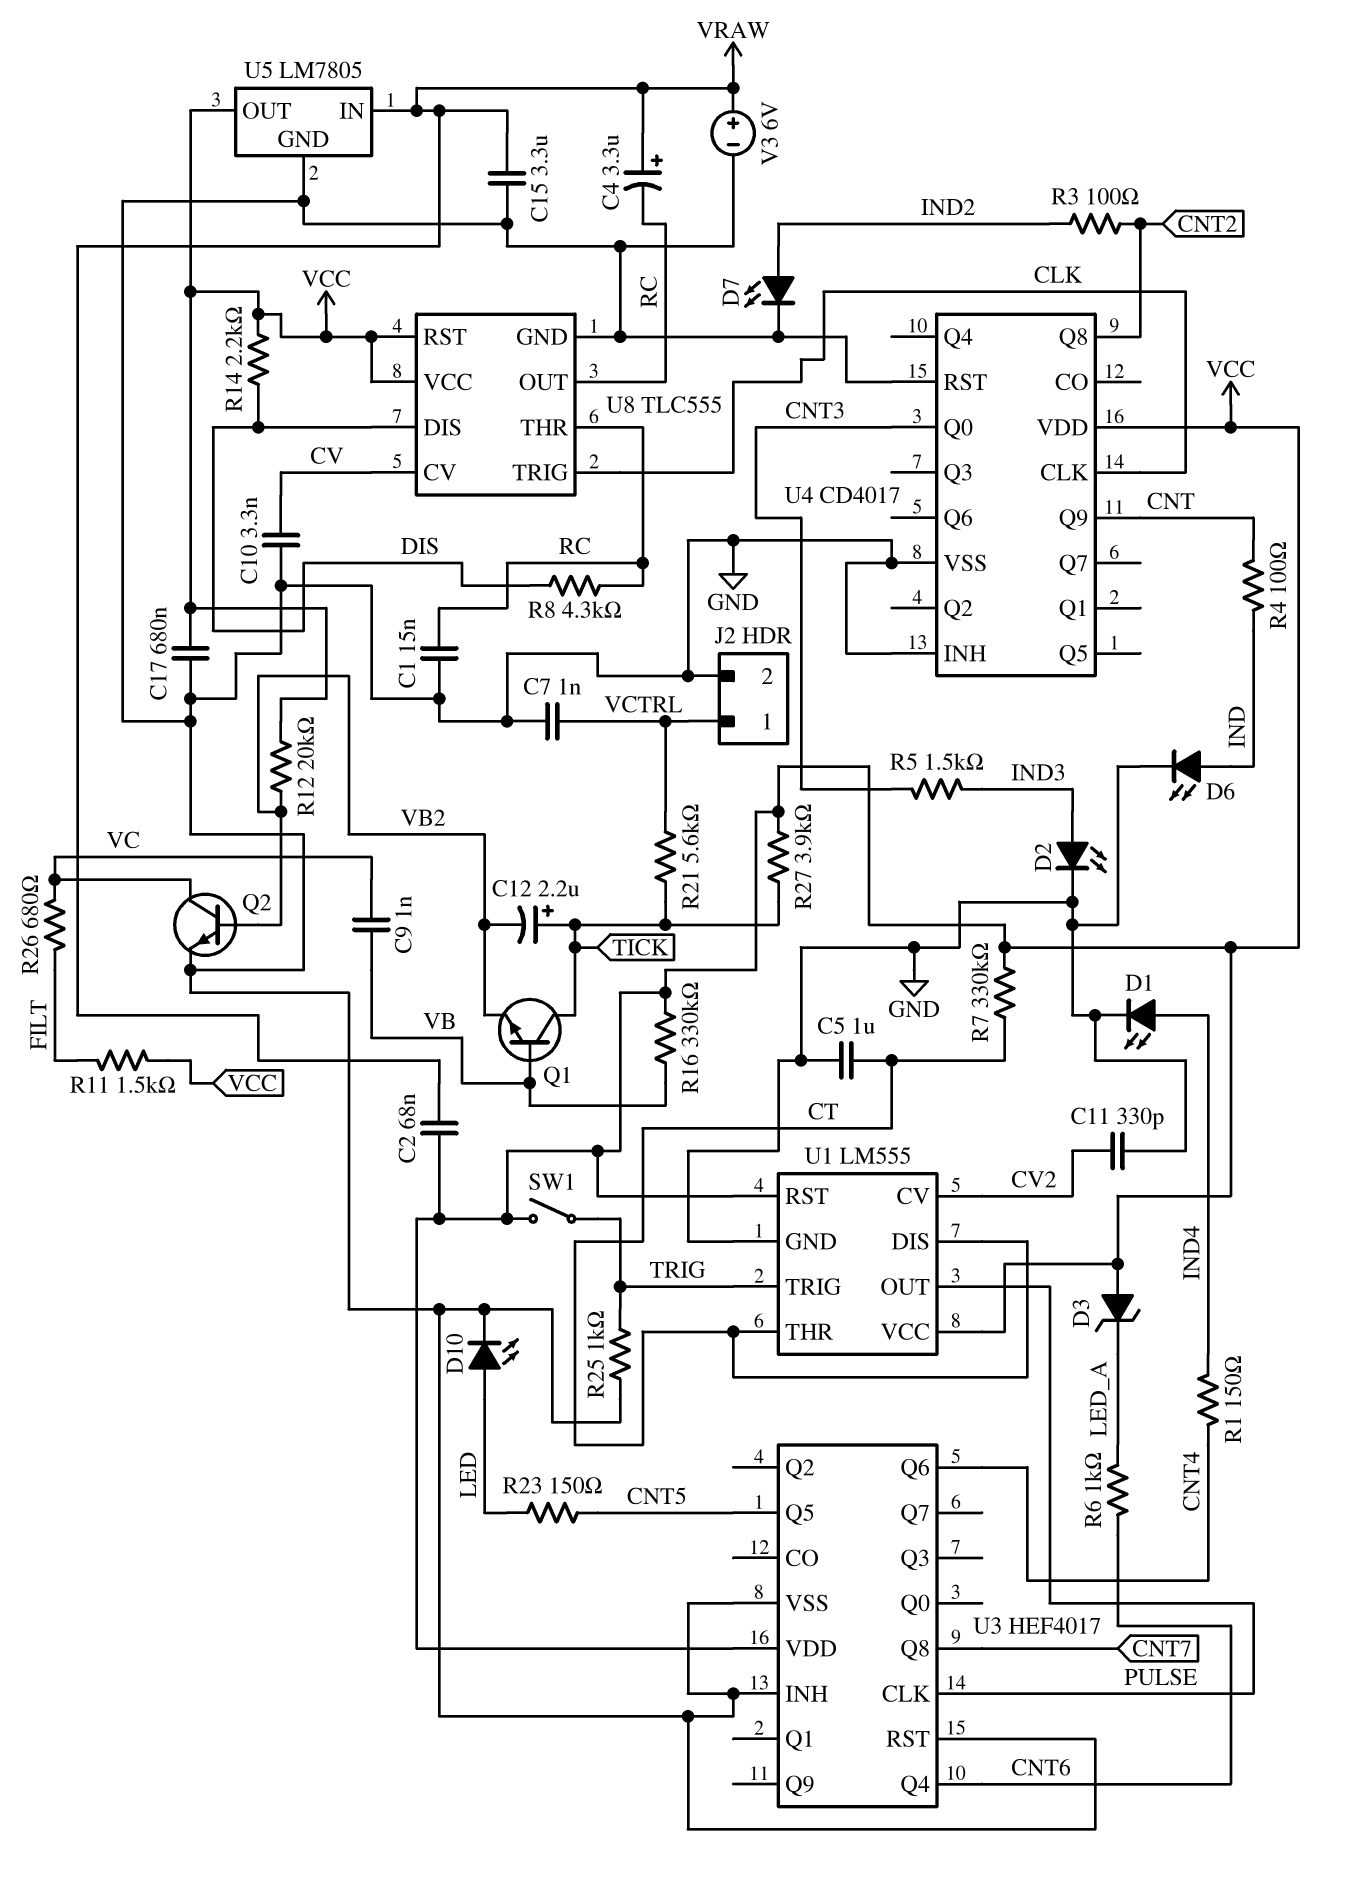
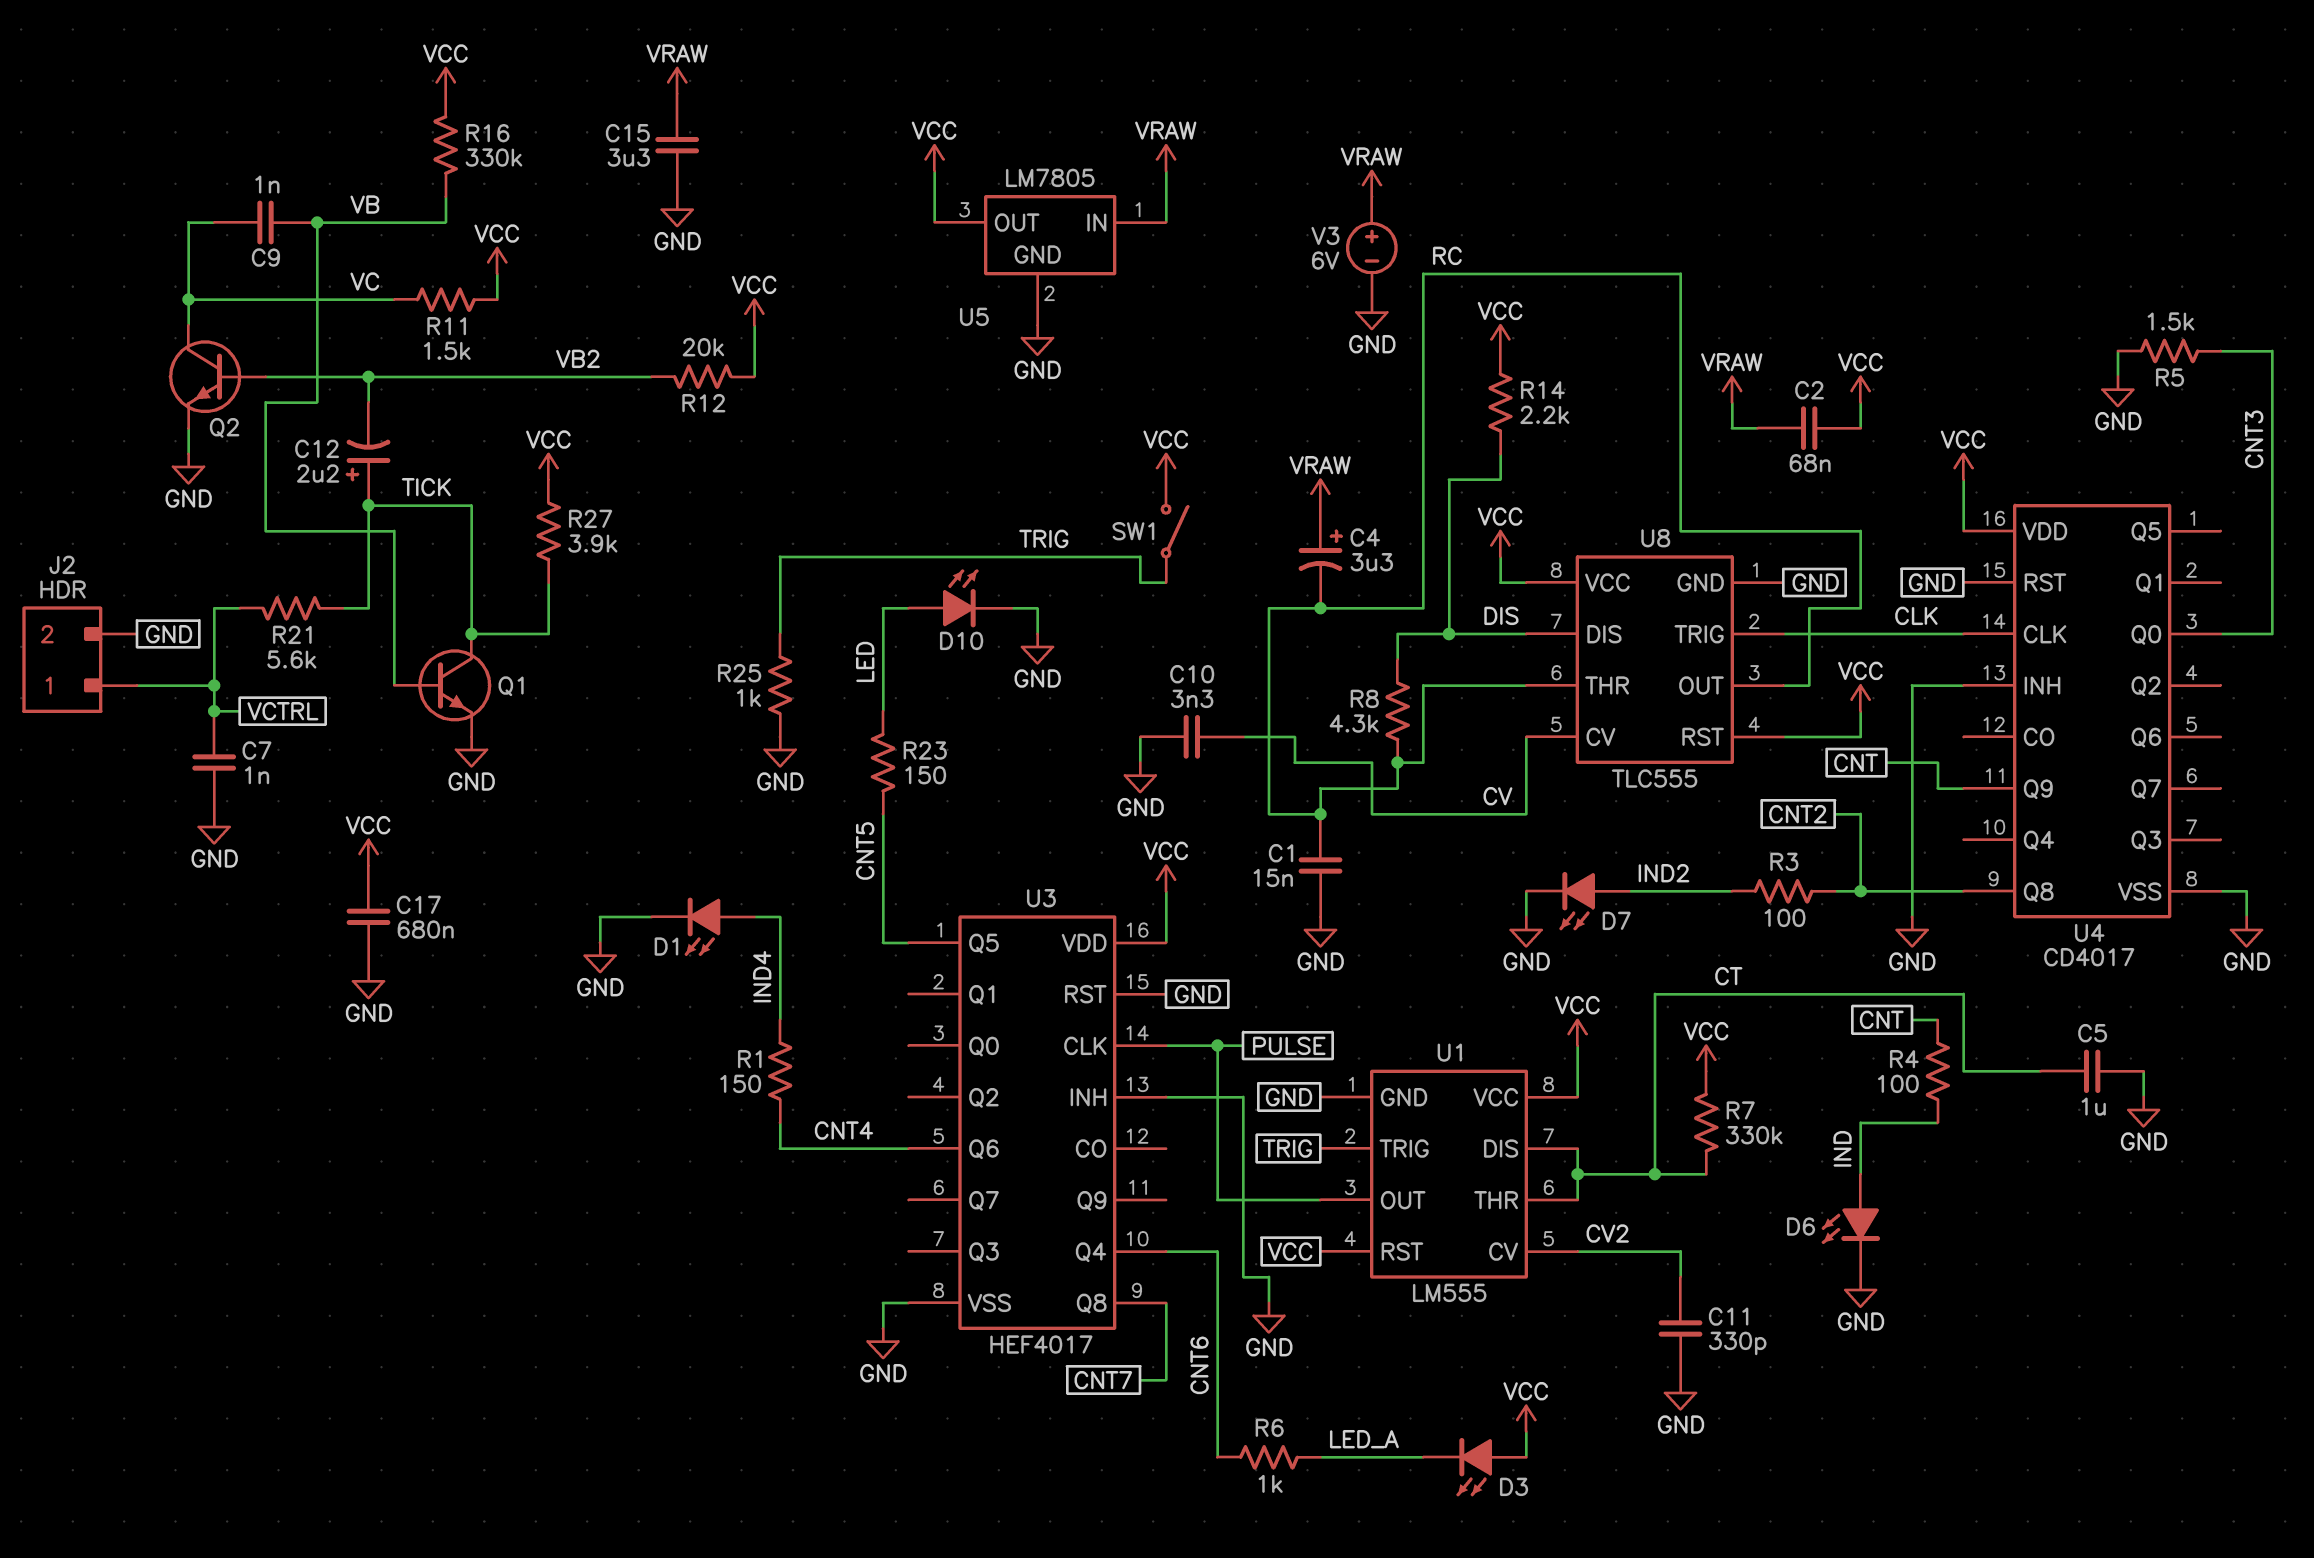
D2: LED (A IND3, K GND) -> none
D3: zener (A VCC, K LED_A) -> LED (A VCC, K LED_A)
Q1: NPN (B VB, C TICK, E VB2) -> NPN (B VB, C TICK, E GND)
R5: 1.5k (CNT3, IND3) -> 1.5k (CNT3, GND)
R11: 1.5k (FILT, VCC) -> 1.5k (VC, VCC)
R26: 680 (FILT, VC) -> none

